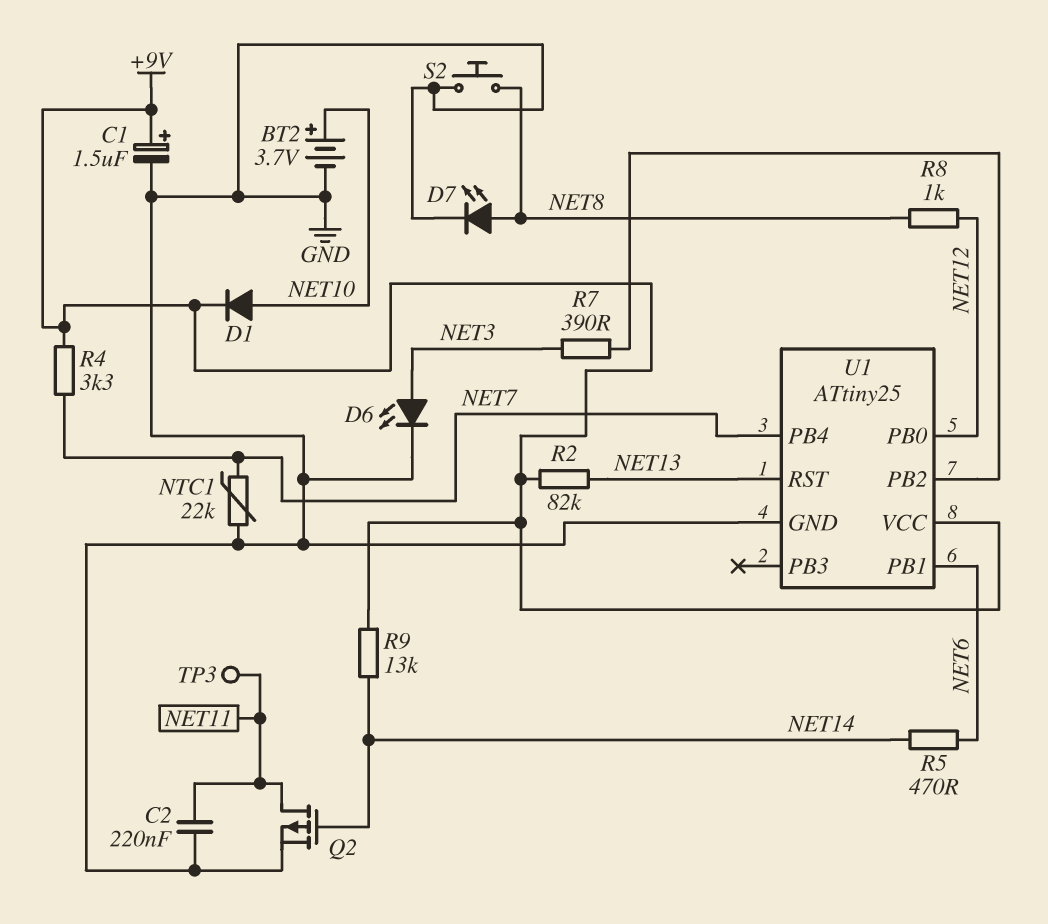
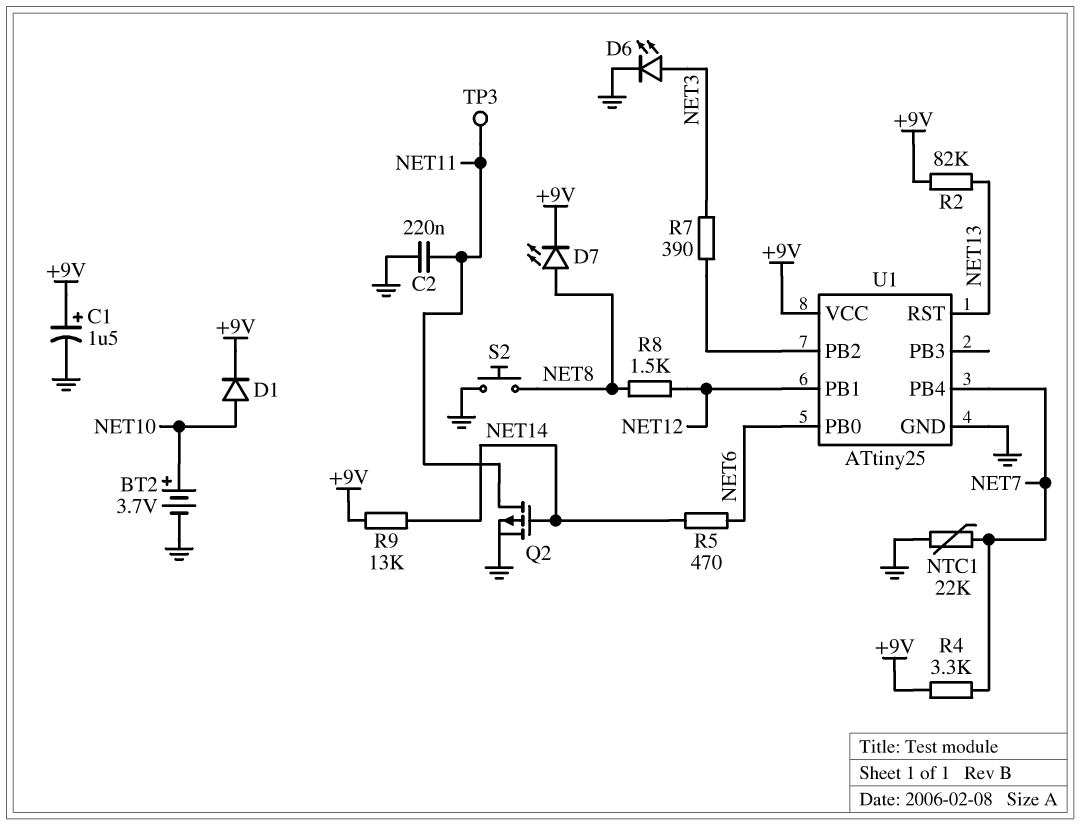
D7: LED (A NET8, K GND) -> LED (A NET8, K +9V)
R8: 1k (NET8, NET12) -> 1.5k (NET8, NET12)
U1 pin PB0: NET12 -> NET6
U1 pin PB1: NET6 -> NET12

